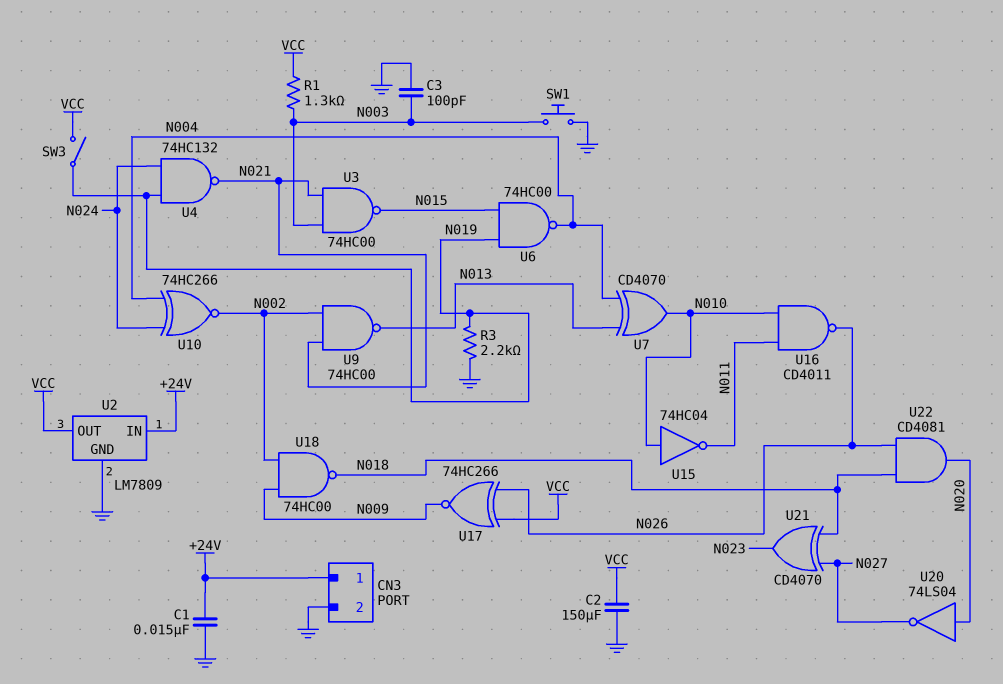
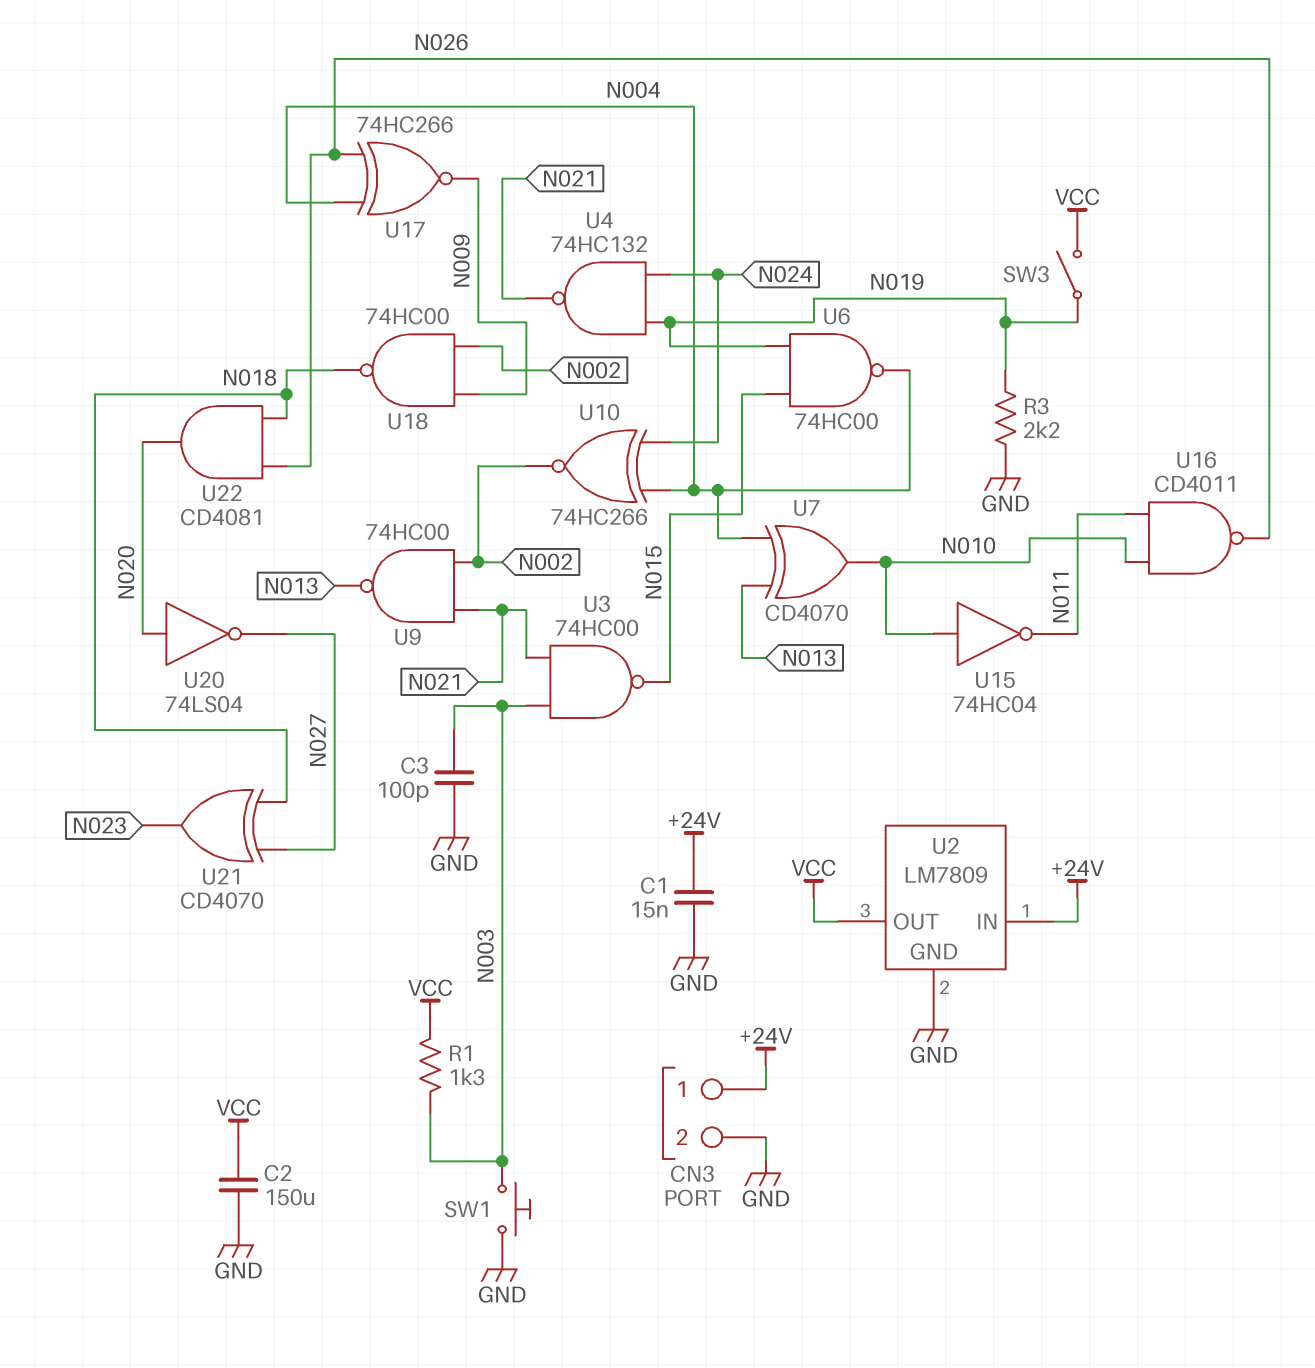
U17: XNOR 74HC266 (in N026, in VCC, out N009) -> XNOR 74HC266 (in N004, in N026, out N009)

